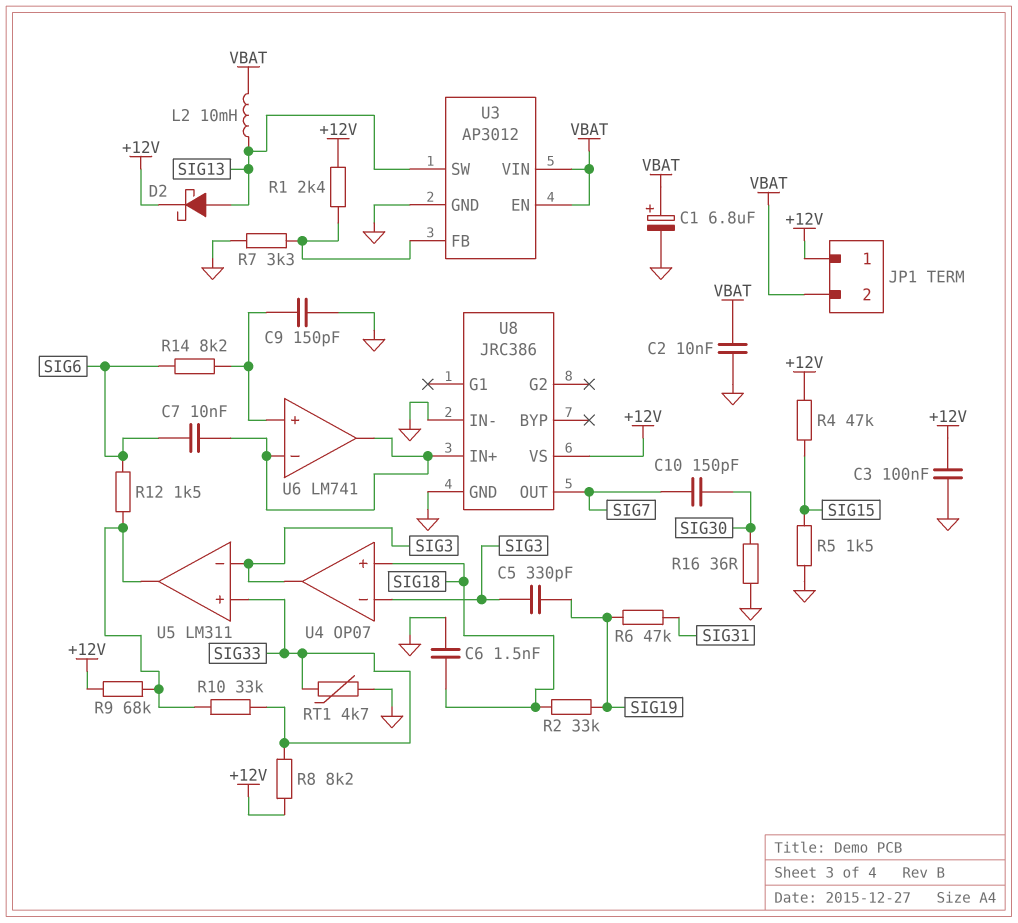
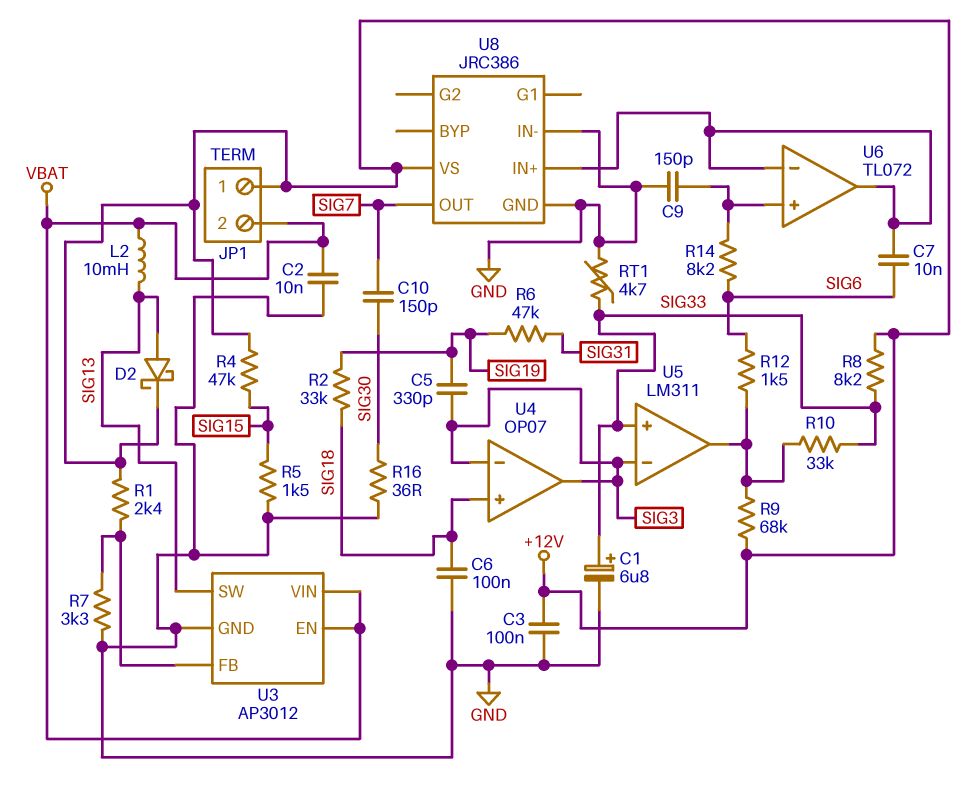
C1: 6.8uF (plus VBAT, minus GND) -> 6.8uF (plus SIG33, minus GND)
C6: 1.5nF (GND, SIG18) -> 100nF (GND, SIG18)
U6: LM741 -> TL072

